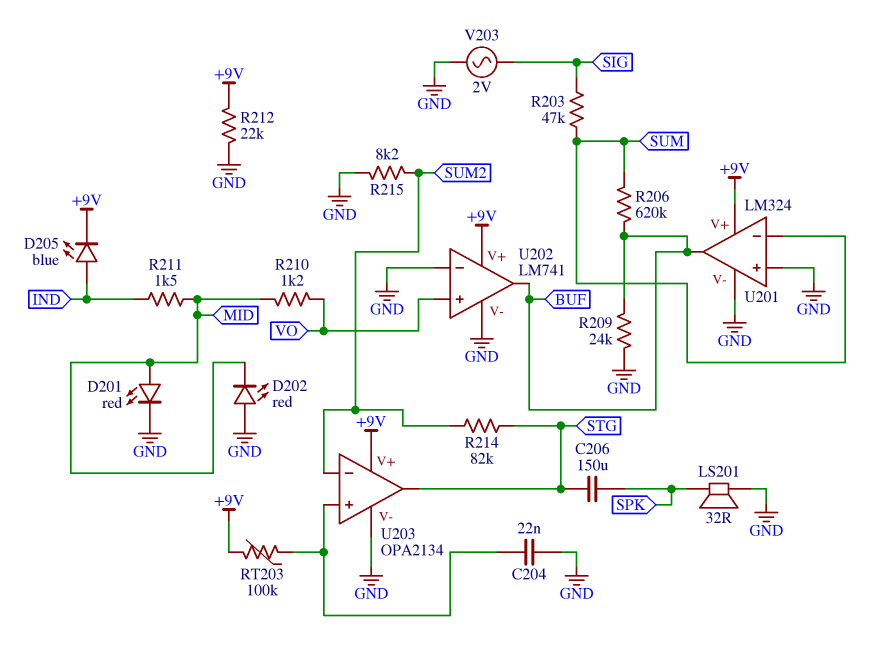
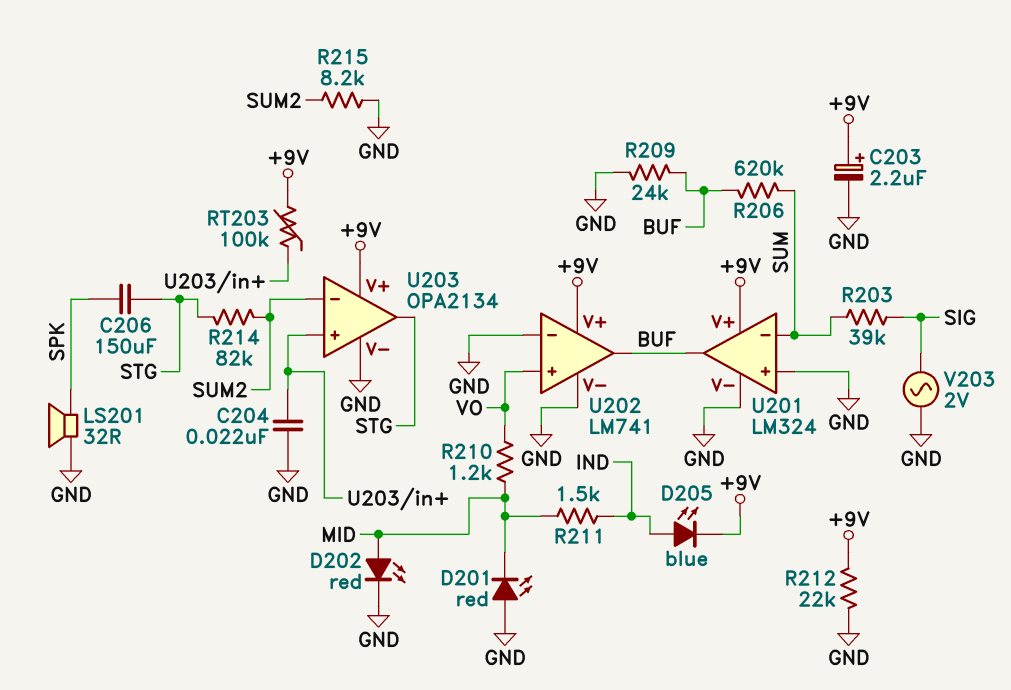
C203: none -> 2.2uF (plus +9V, minus GND)
D201: LED red (A MID, K GND) -> LED red (A GND, K MID)
D202: LED red (A GND, K MID) -> LED red (A MID, K GND)
R203: 47k (SIG, SUM) -> 39k (SIG, SUM)

